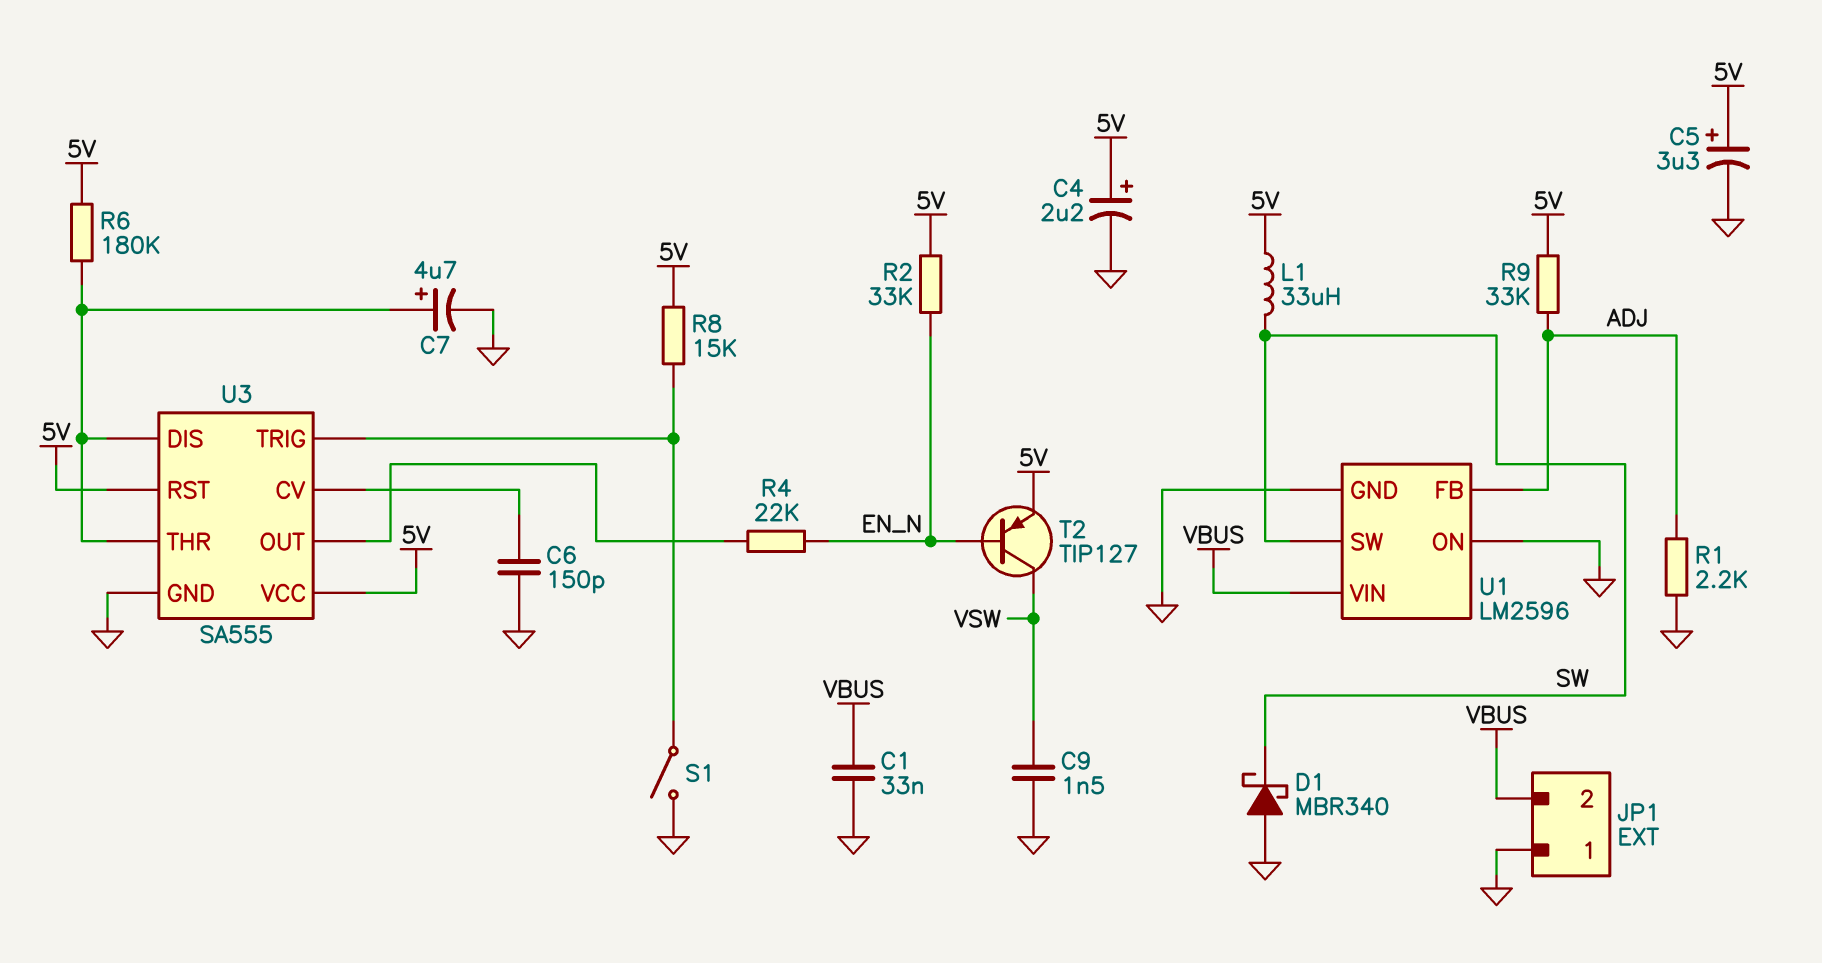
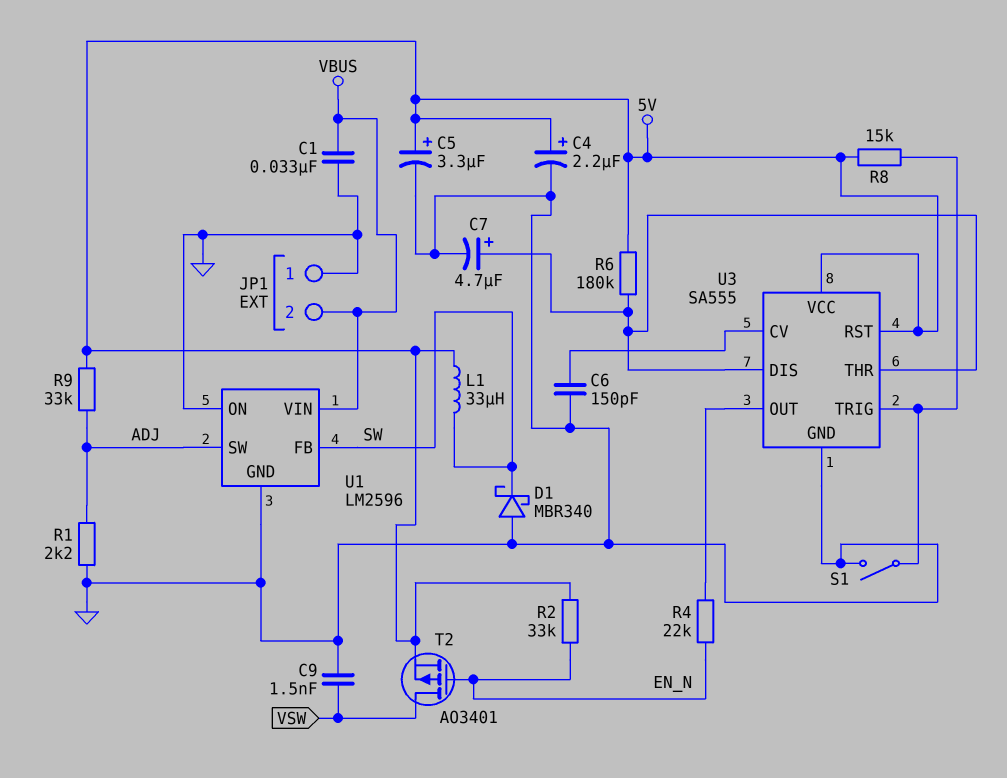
T2: PNP TIP127 (B EN_N, C VSW, E 5V) -> PMOS AO3401 (G EN_N, D VSW, S 5V)
U1 pin FB: ADJ -> SW
U1 pin SW: SW -> ADJ

